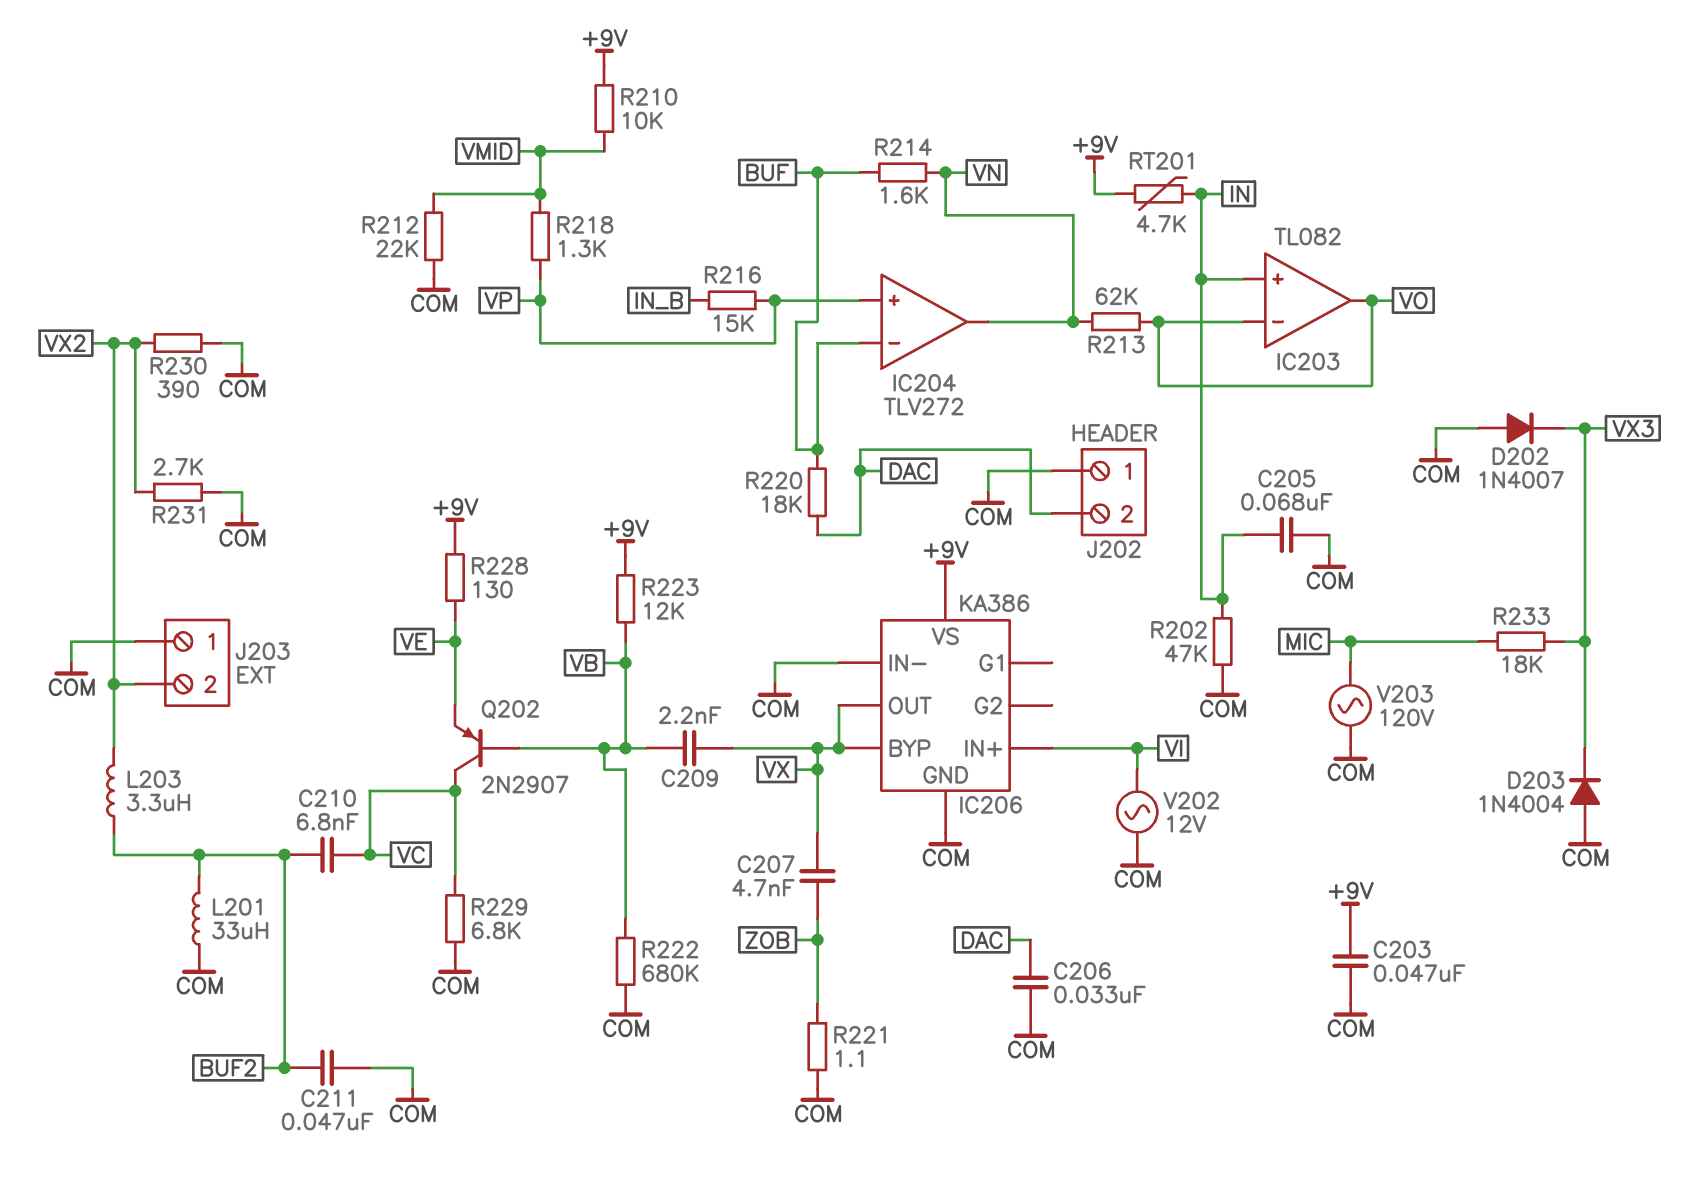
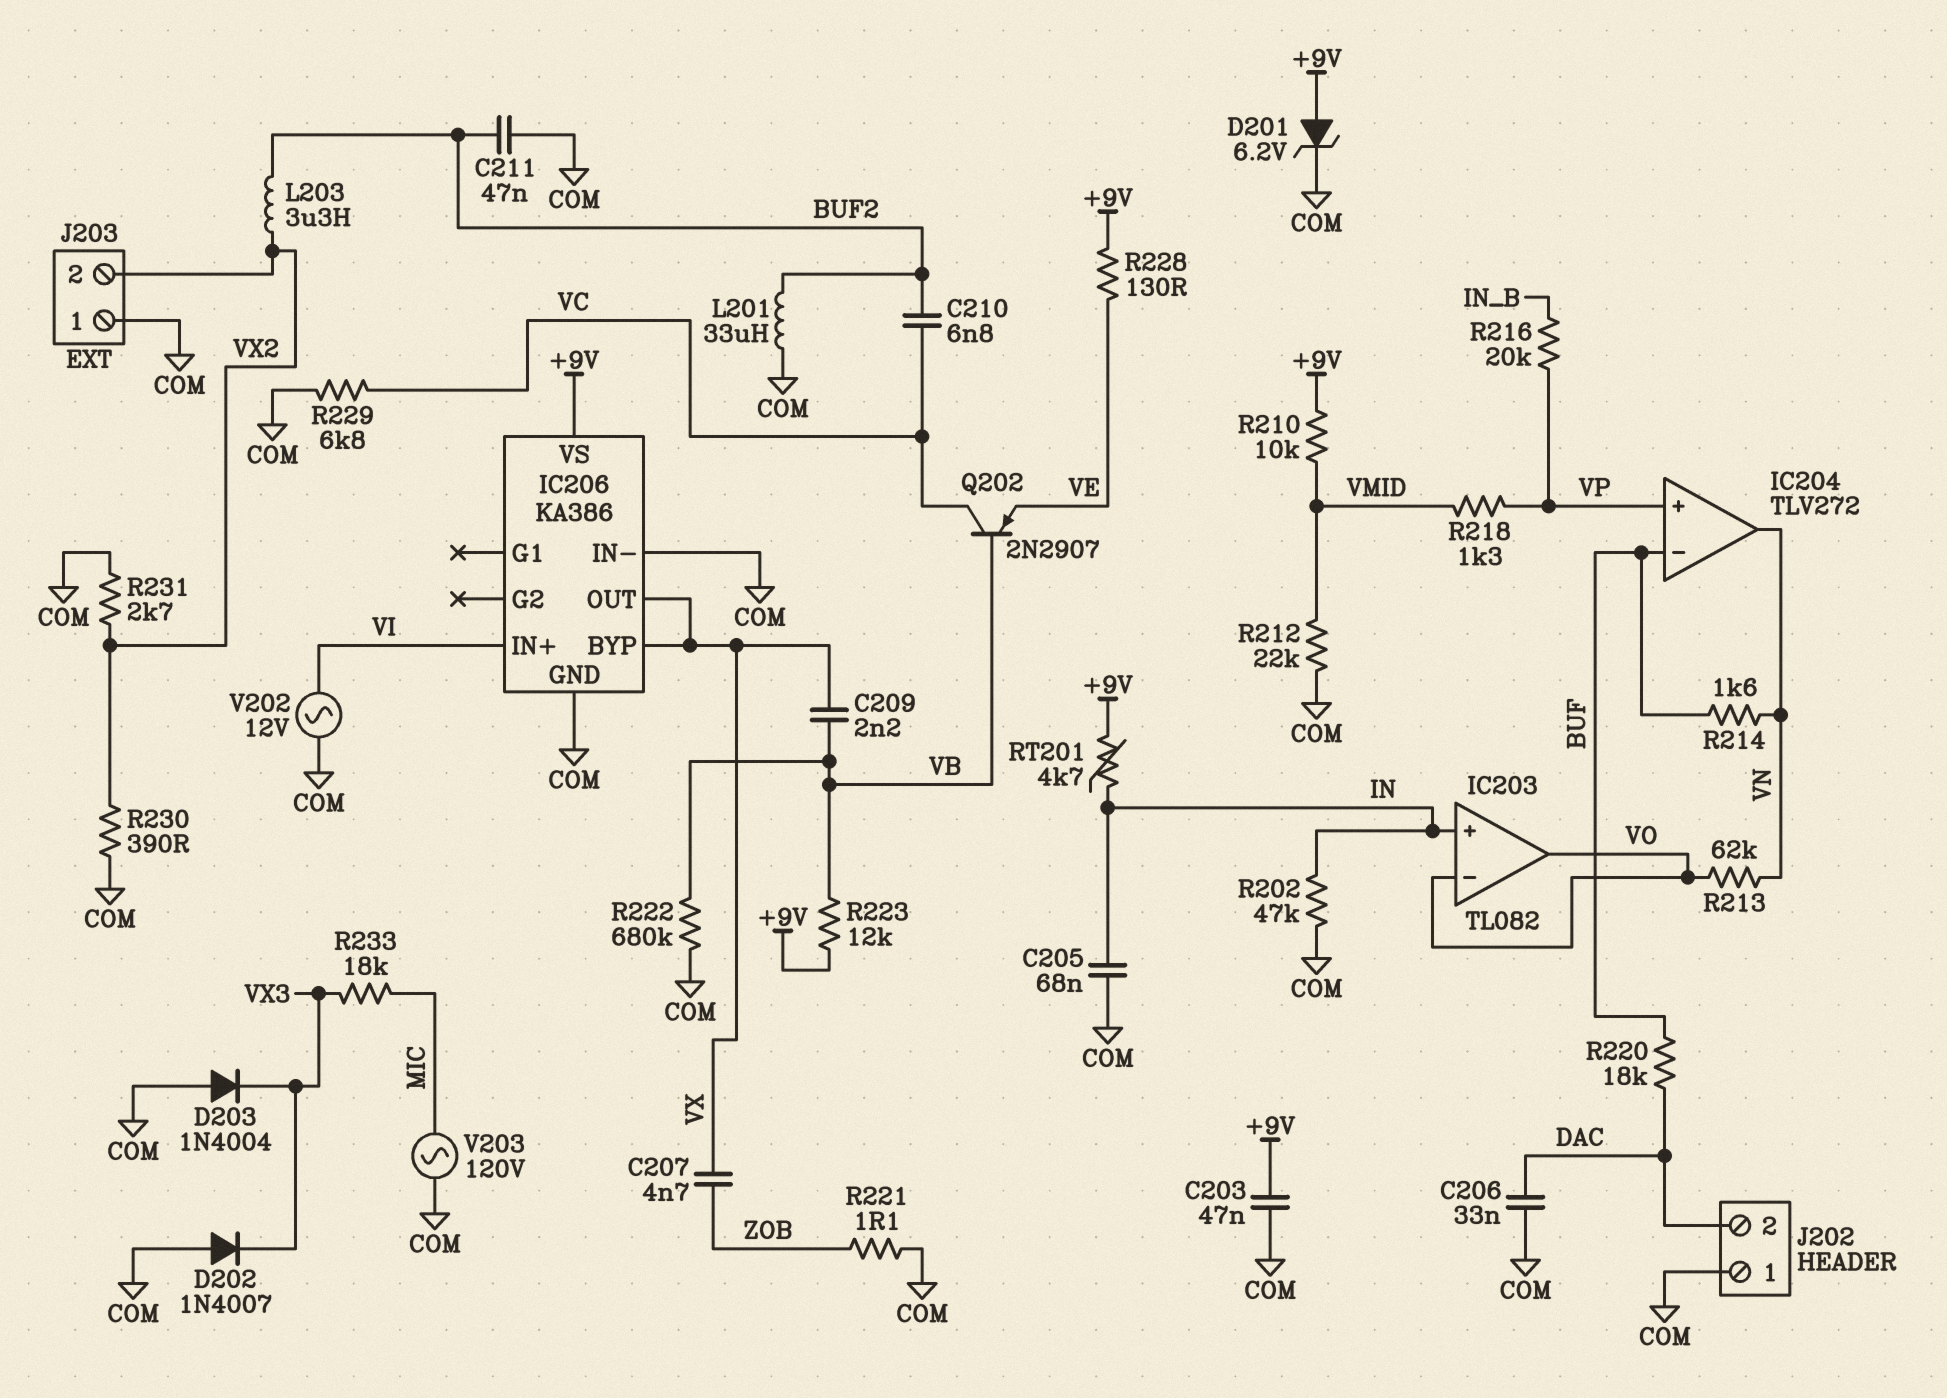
D201: none -> zener 6.2V (A +9V, K COM)
R216: 15k (IN_B, VP) -> 20k (IN_B, VP)

